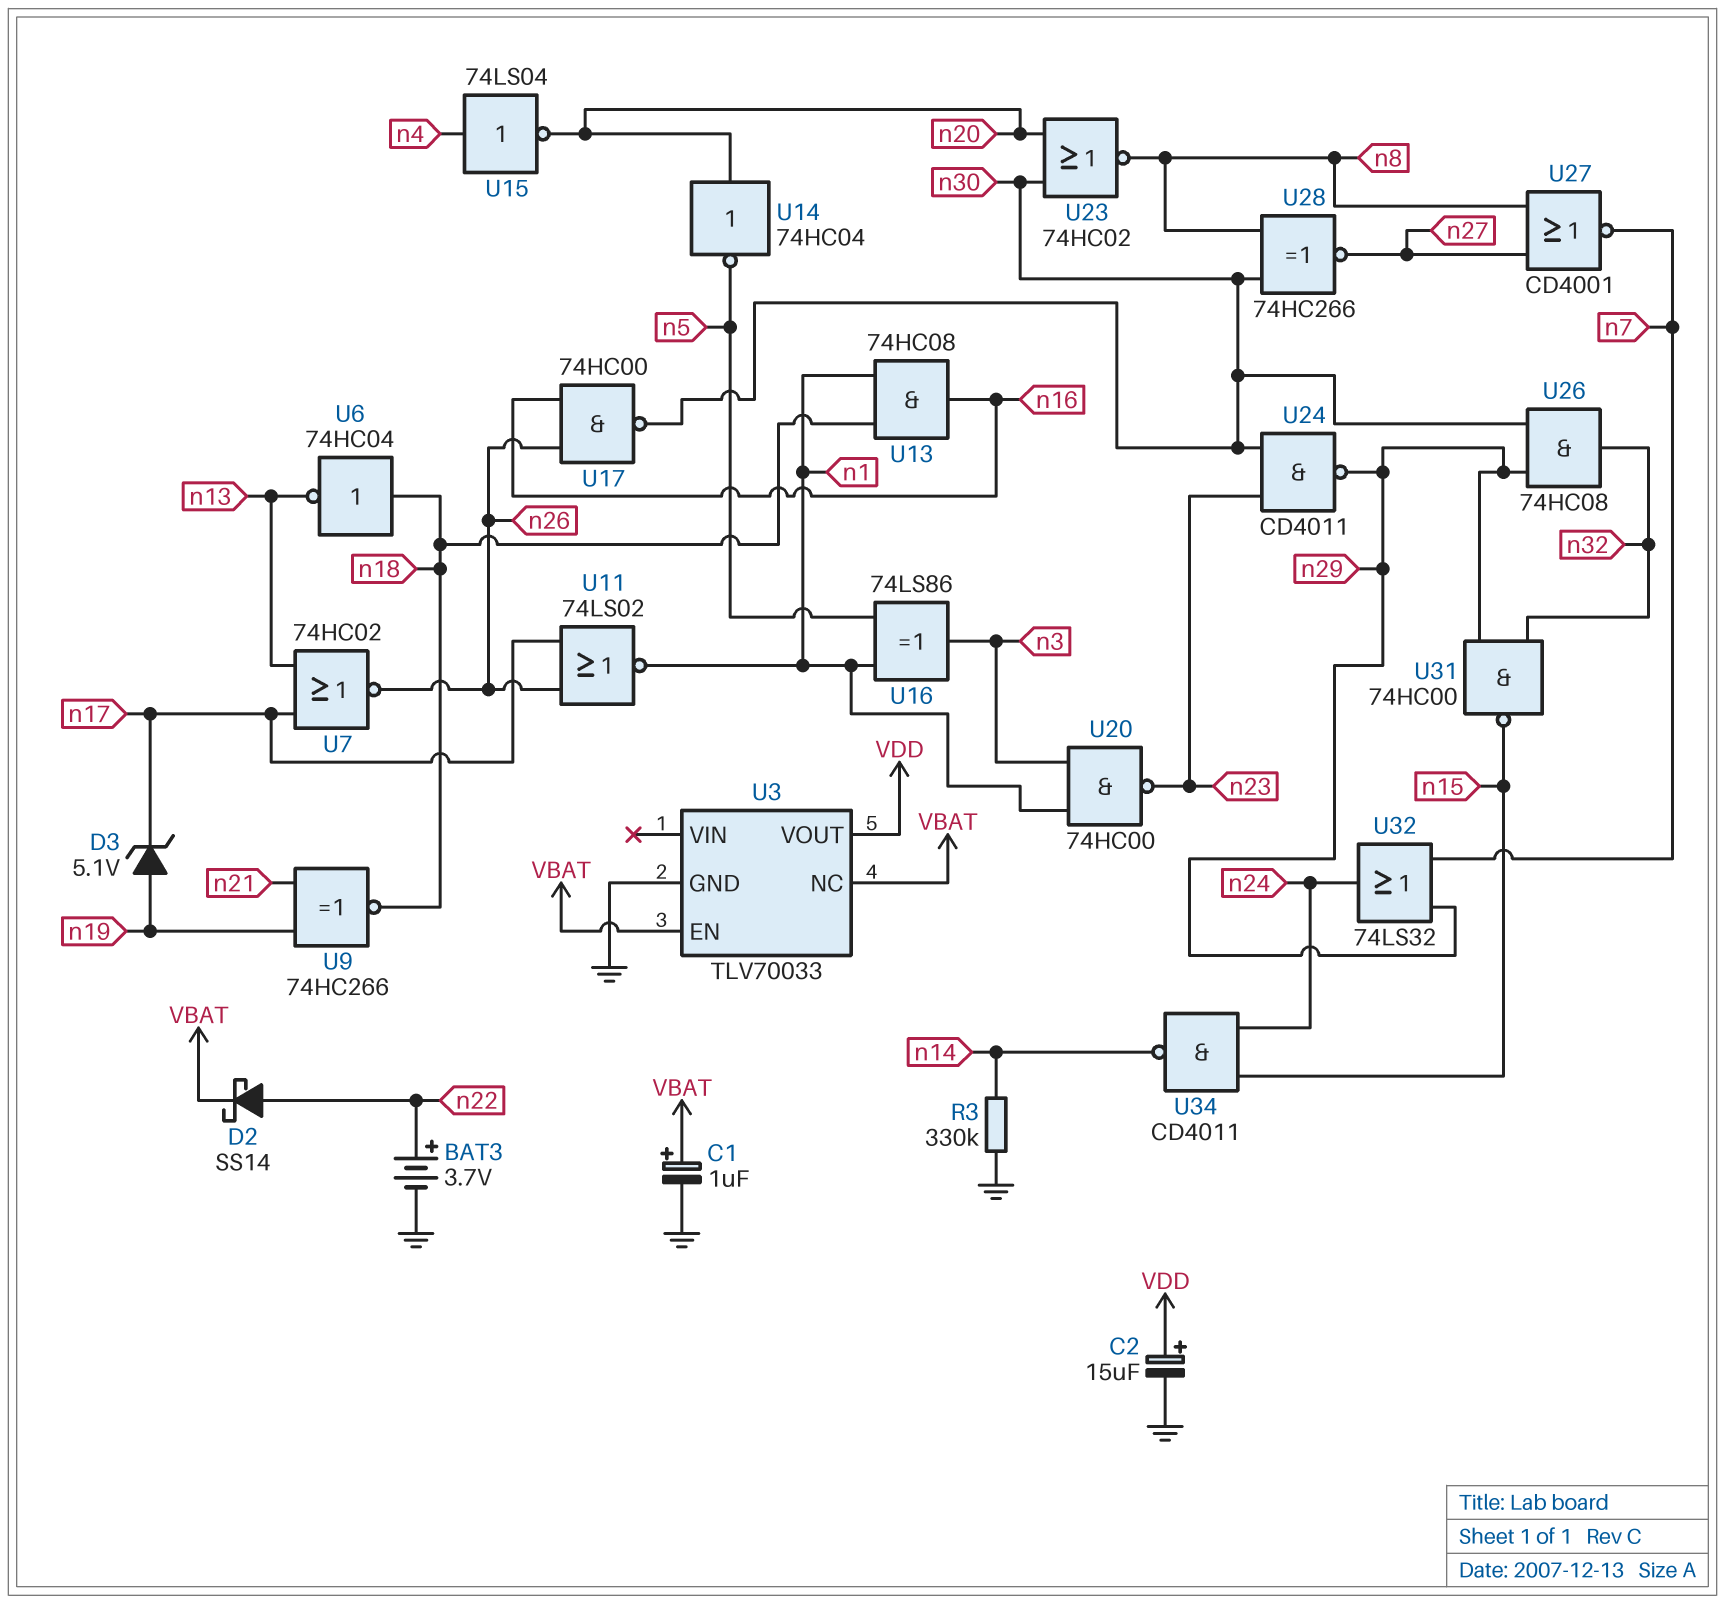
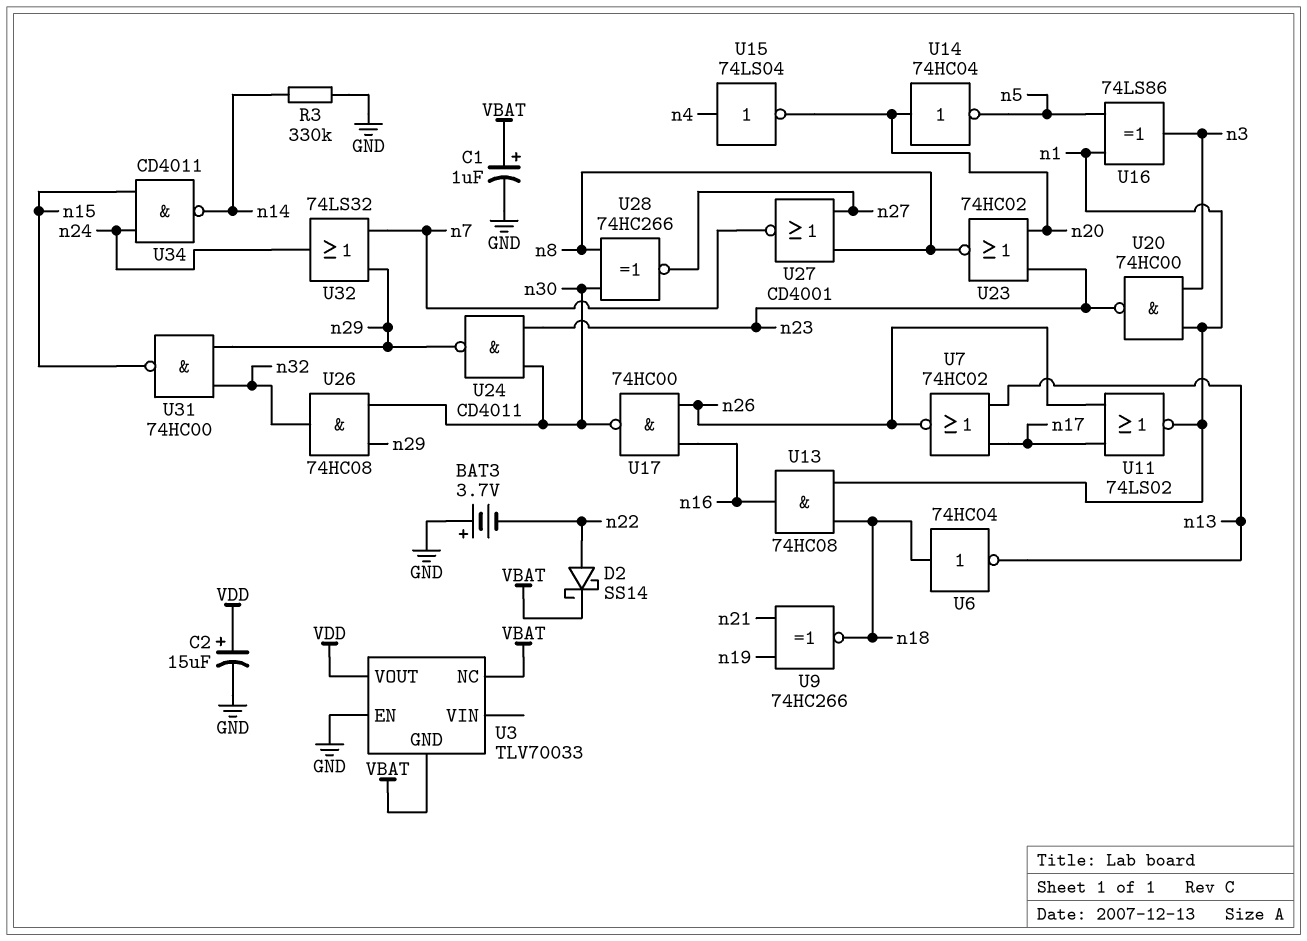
BAT3: 3.7V (plus n22, minus GND) -> 3.7V (plus GND, minus n22)
D3: zener 5.1V (A n19, K n17) -> none
U3 pin EN: VBAT -> GND
U3 pin GND: GND -> VBAT
U23: NOR 74HC02 (in n20, in n30, out n8) -> NOR 74HC02 (in n20, in n23, out n8)

